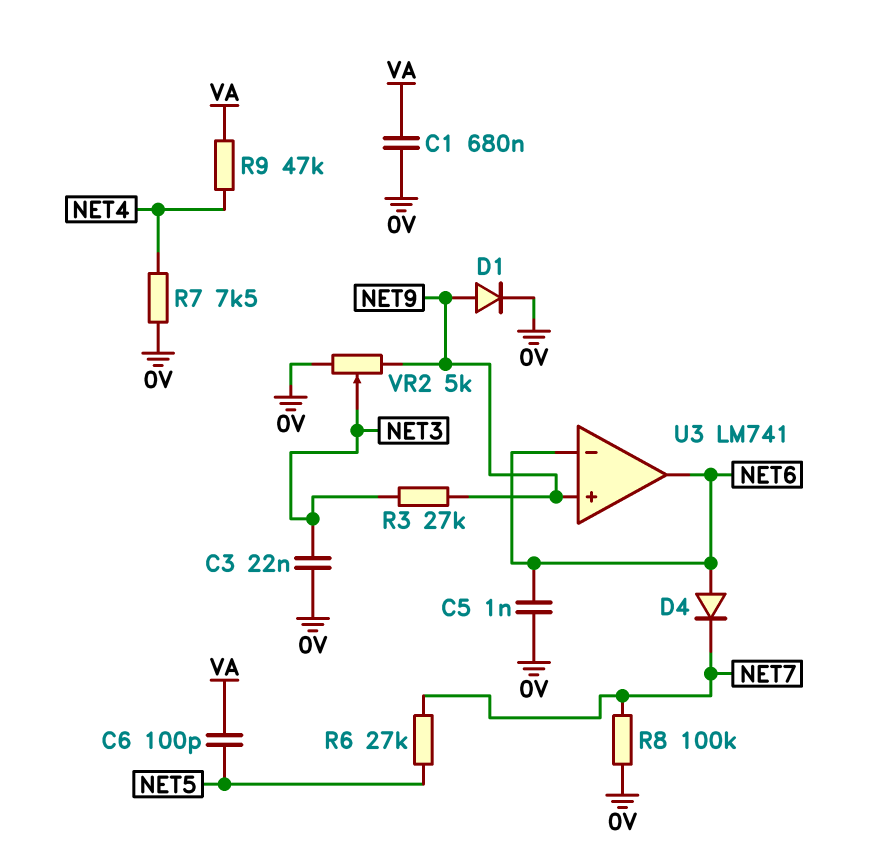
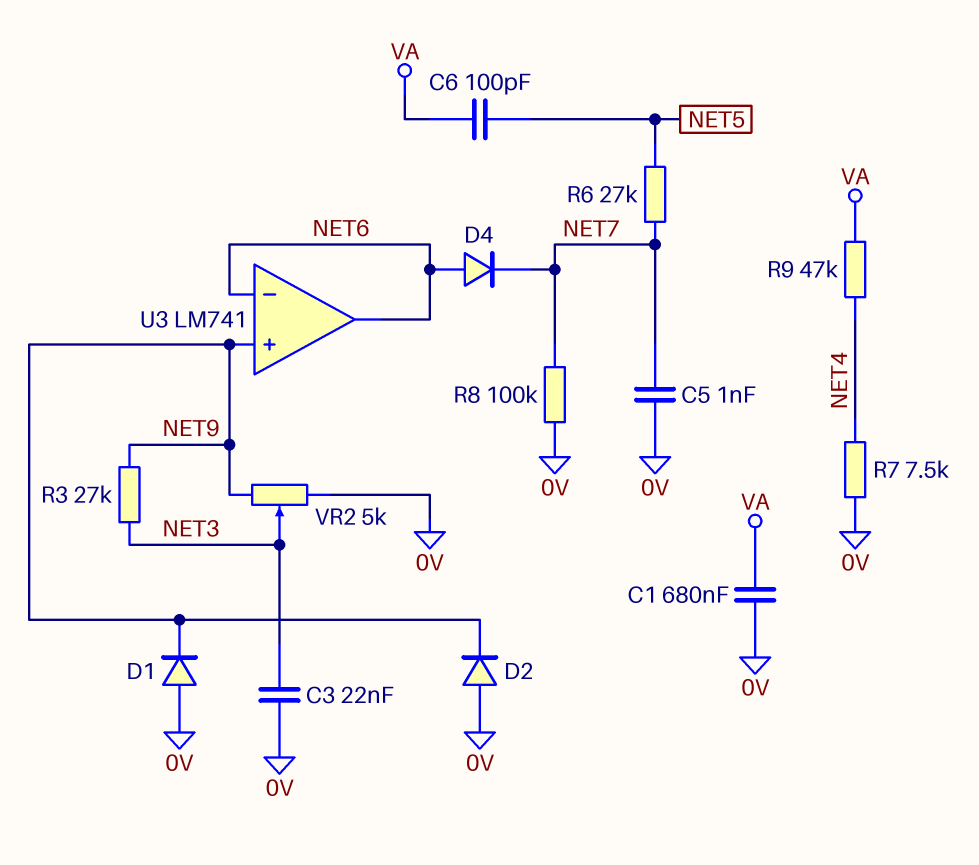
C5: 1nF (0V, NET6) -> 1nF (0V, NET7)
D1: diode (A NET9, K 0V) -> diode (A 0V, K NET9)
D2: none -> diode (A 0V, K NET9)

